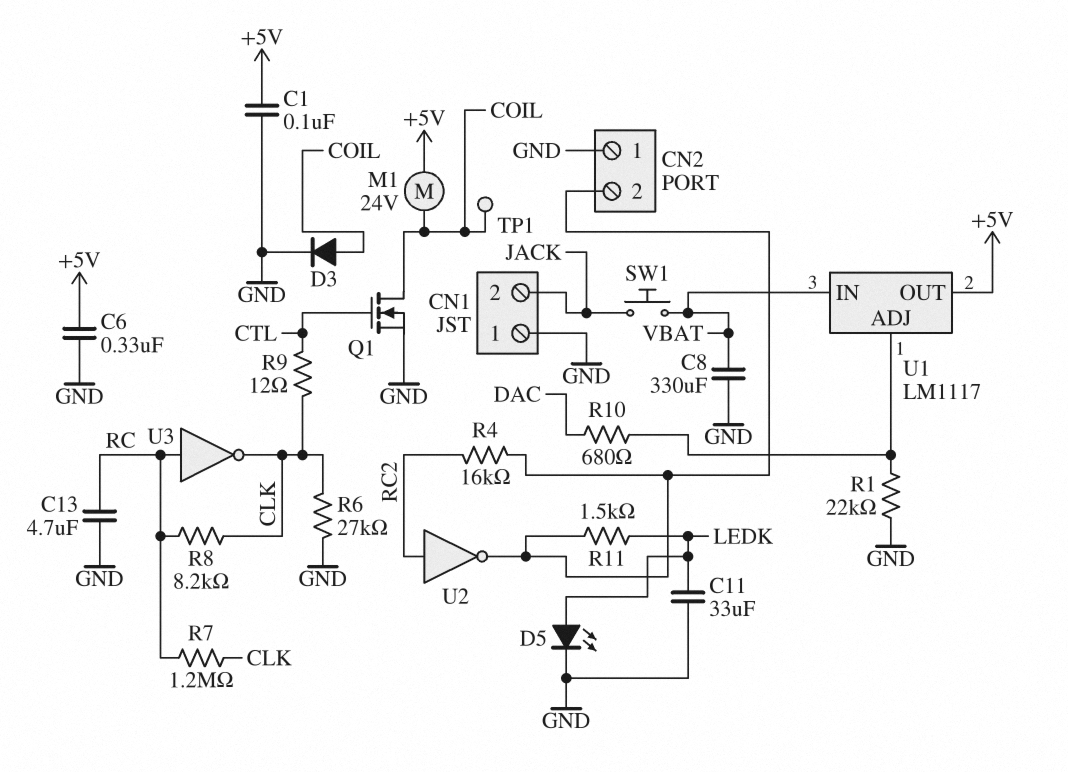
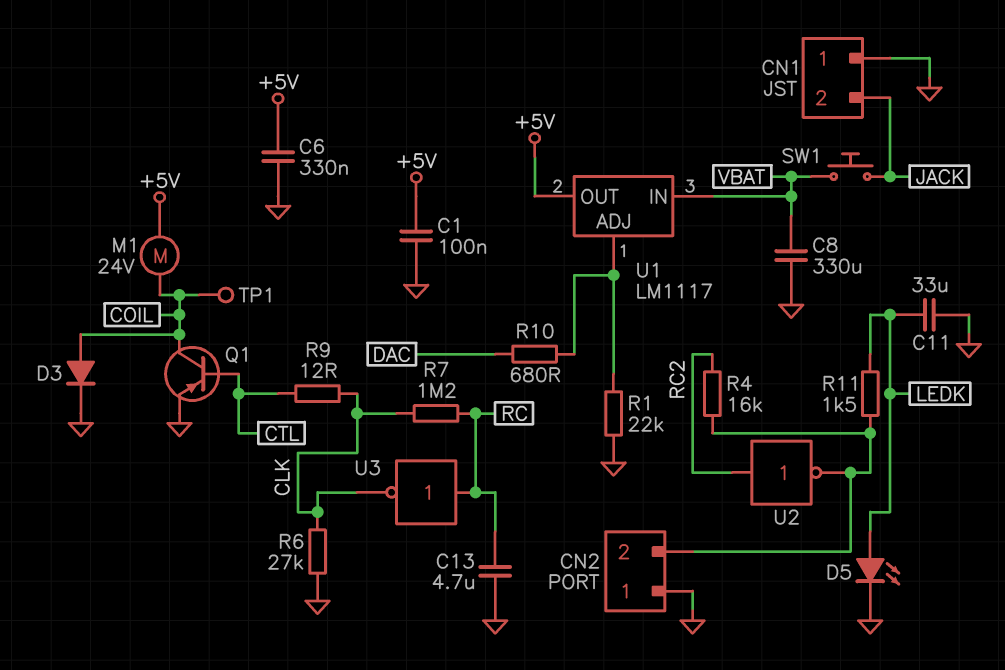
Q1: NMOS (G CTL, D COIL, S GND) -> PNP (B CTL, C COIL, E GND)
R8: 8.2k (CLK, RC) -> none

